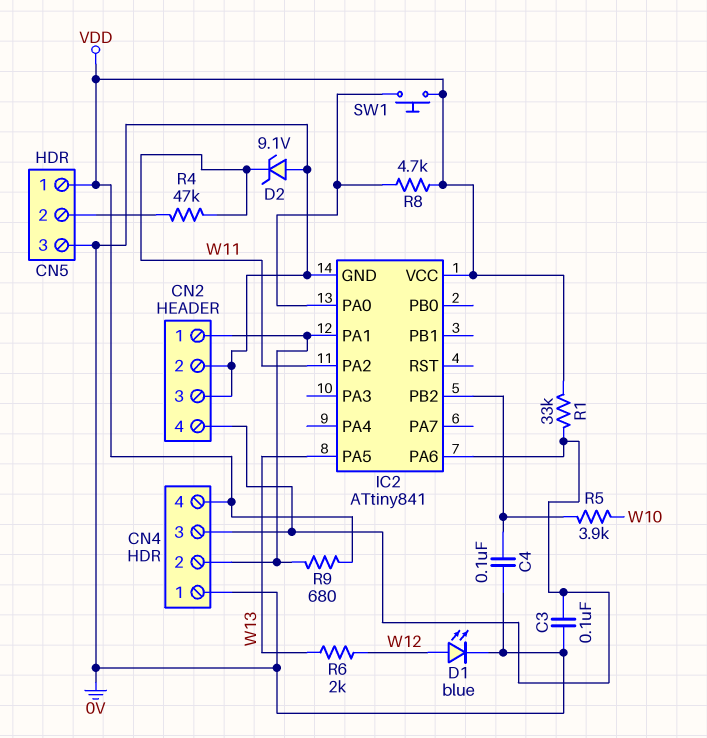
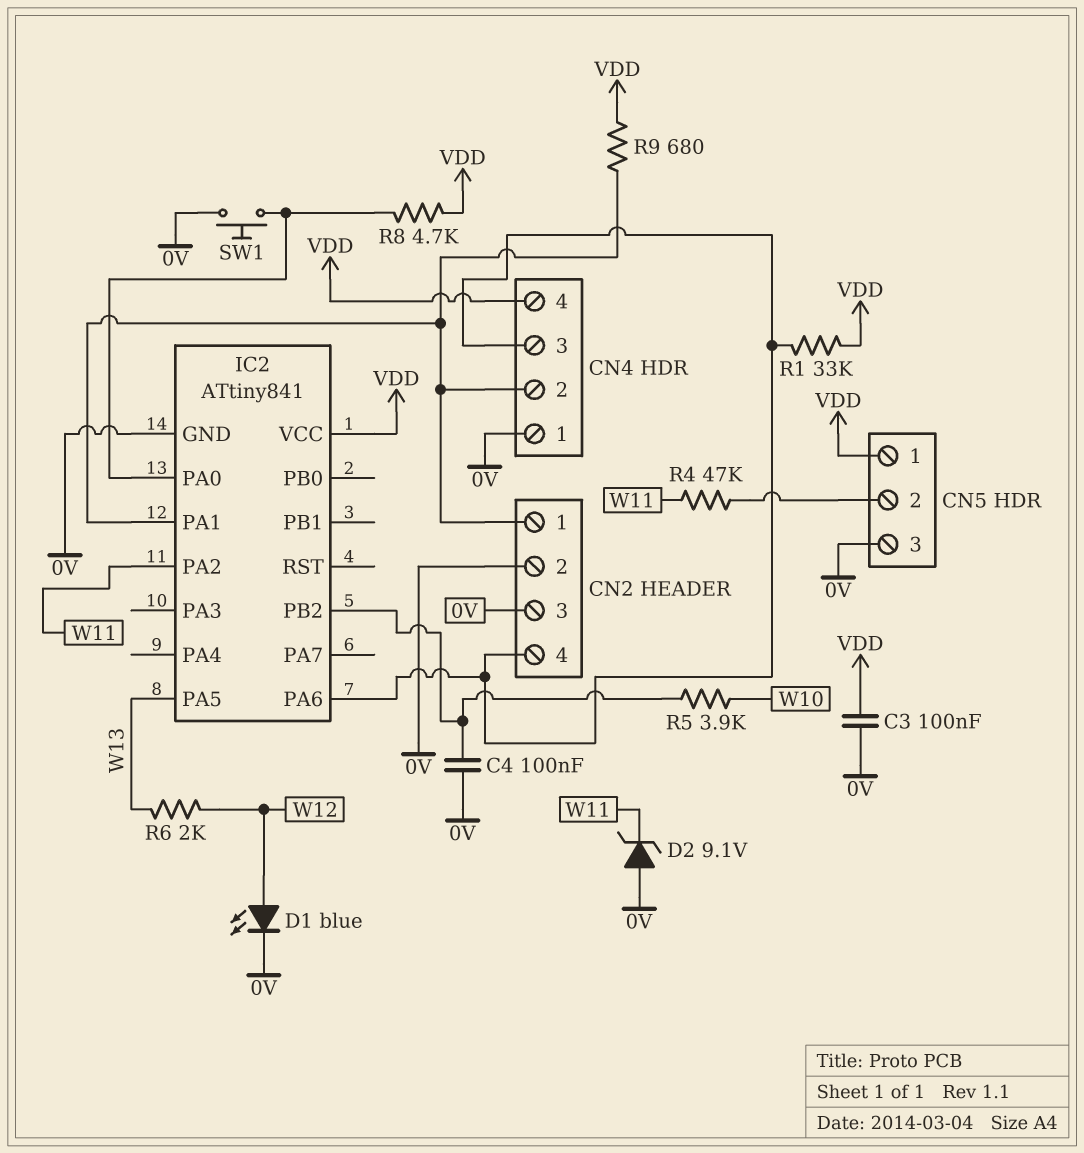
C3: 100nF (0V, CN2/4) -> 100nF (0V, VDD)
SW1: button (IC2/PA0, VDD) -> button (0V, IC2/PA0)

